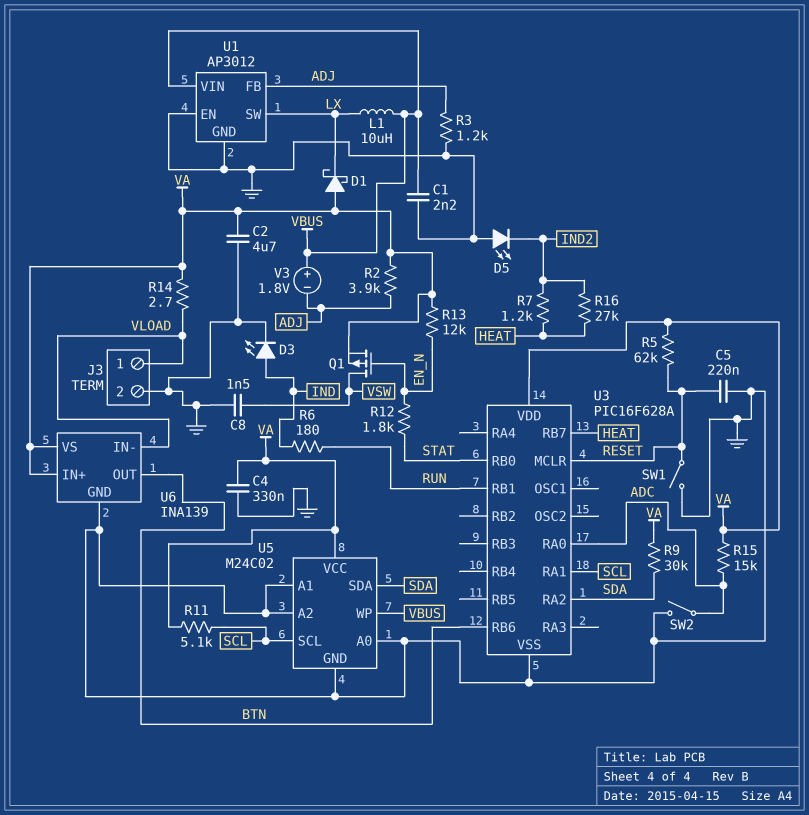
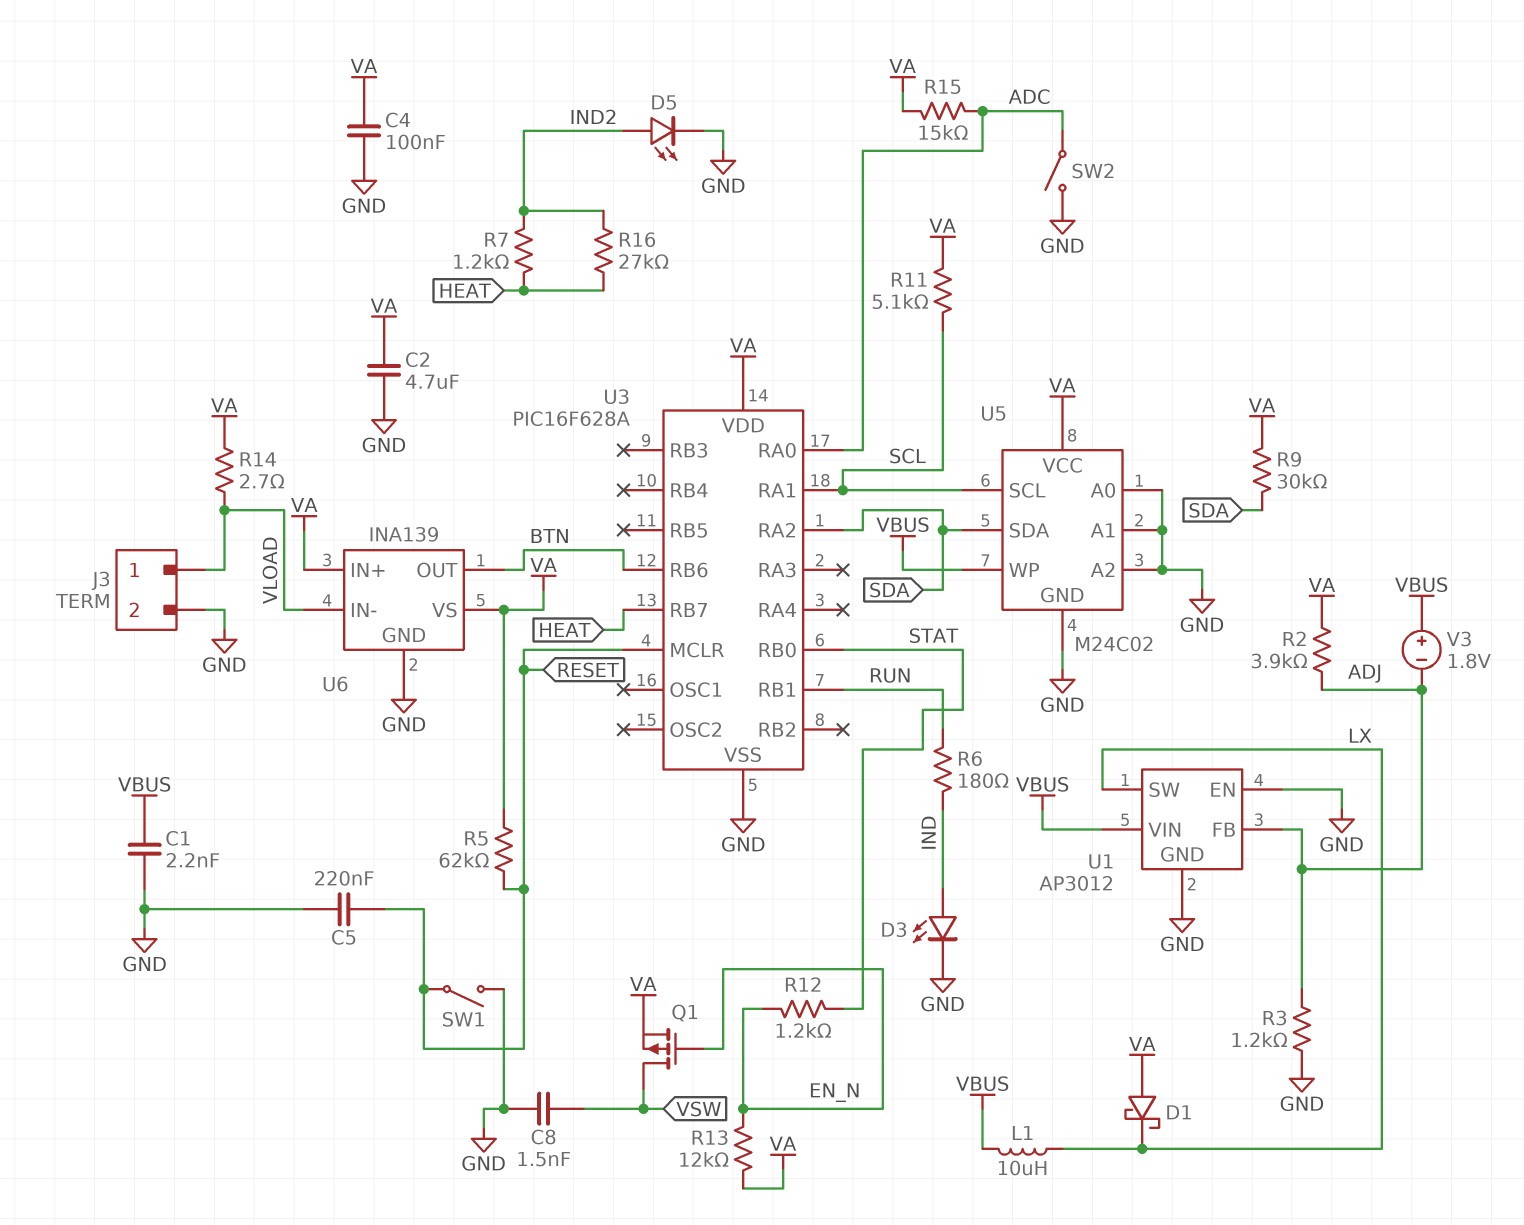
C4: 330nF (GND, VA) -> 100nF (GND, VA)
D5: LED (A GND, K IND2) -> LED (A IND2, K GND)
R12: 1.8k (EN_N, STAT) -> 1.2k (EN_N, STAT)

